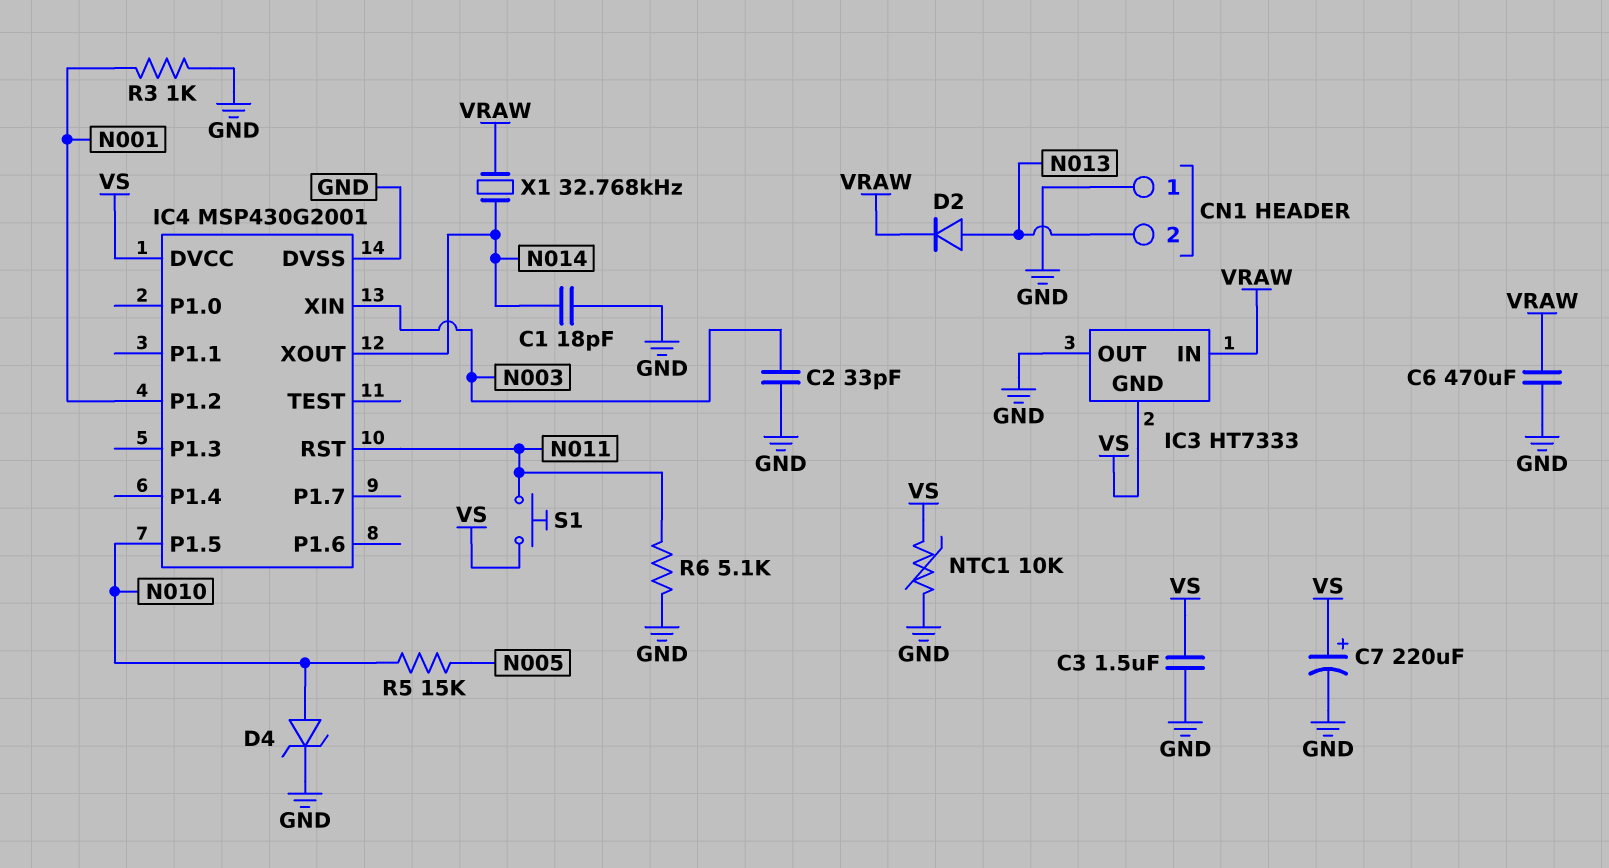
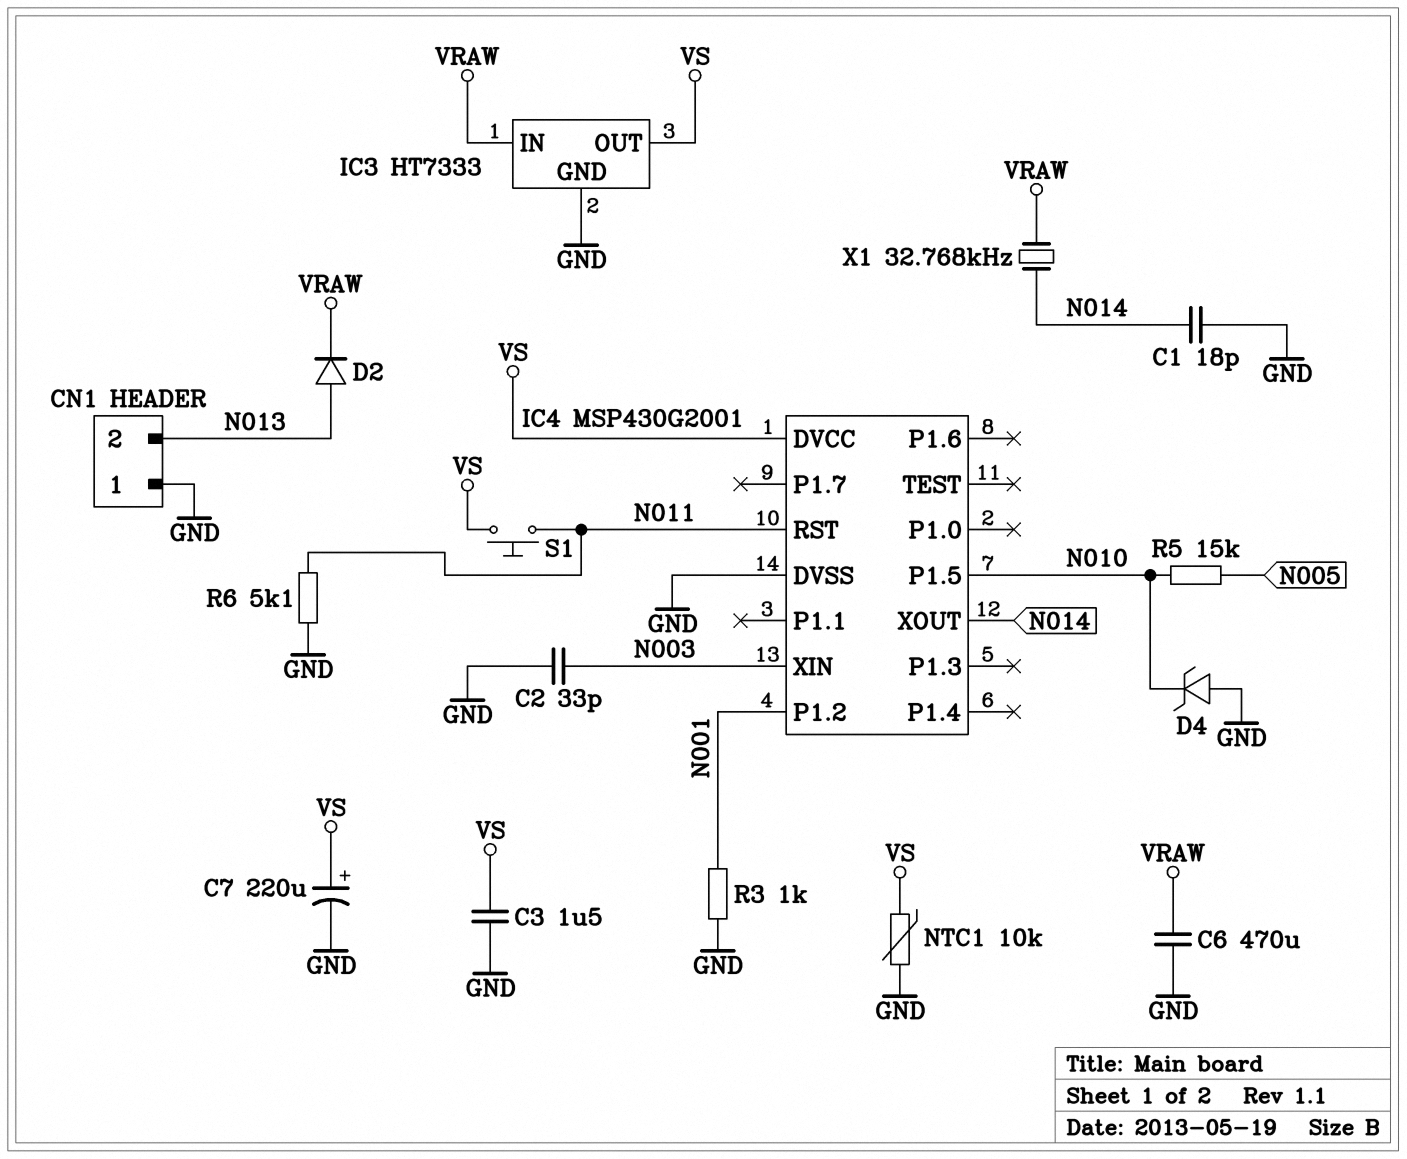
D4: zener (A N010, K GND) -> zener (A GND, K N010)
IC3 pin GND: VS -> GND
IC3 pin OUT: GND -> VS

